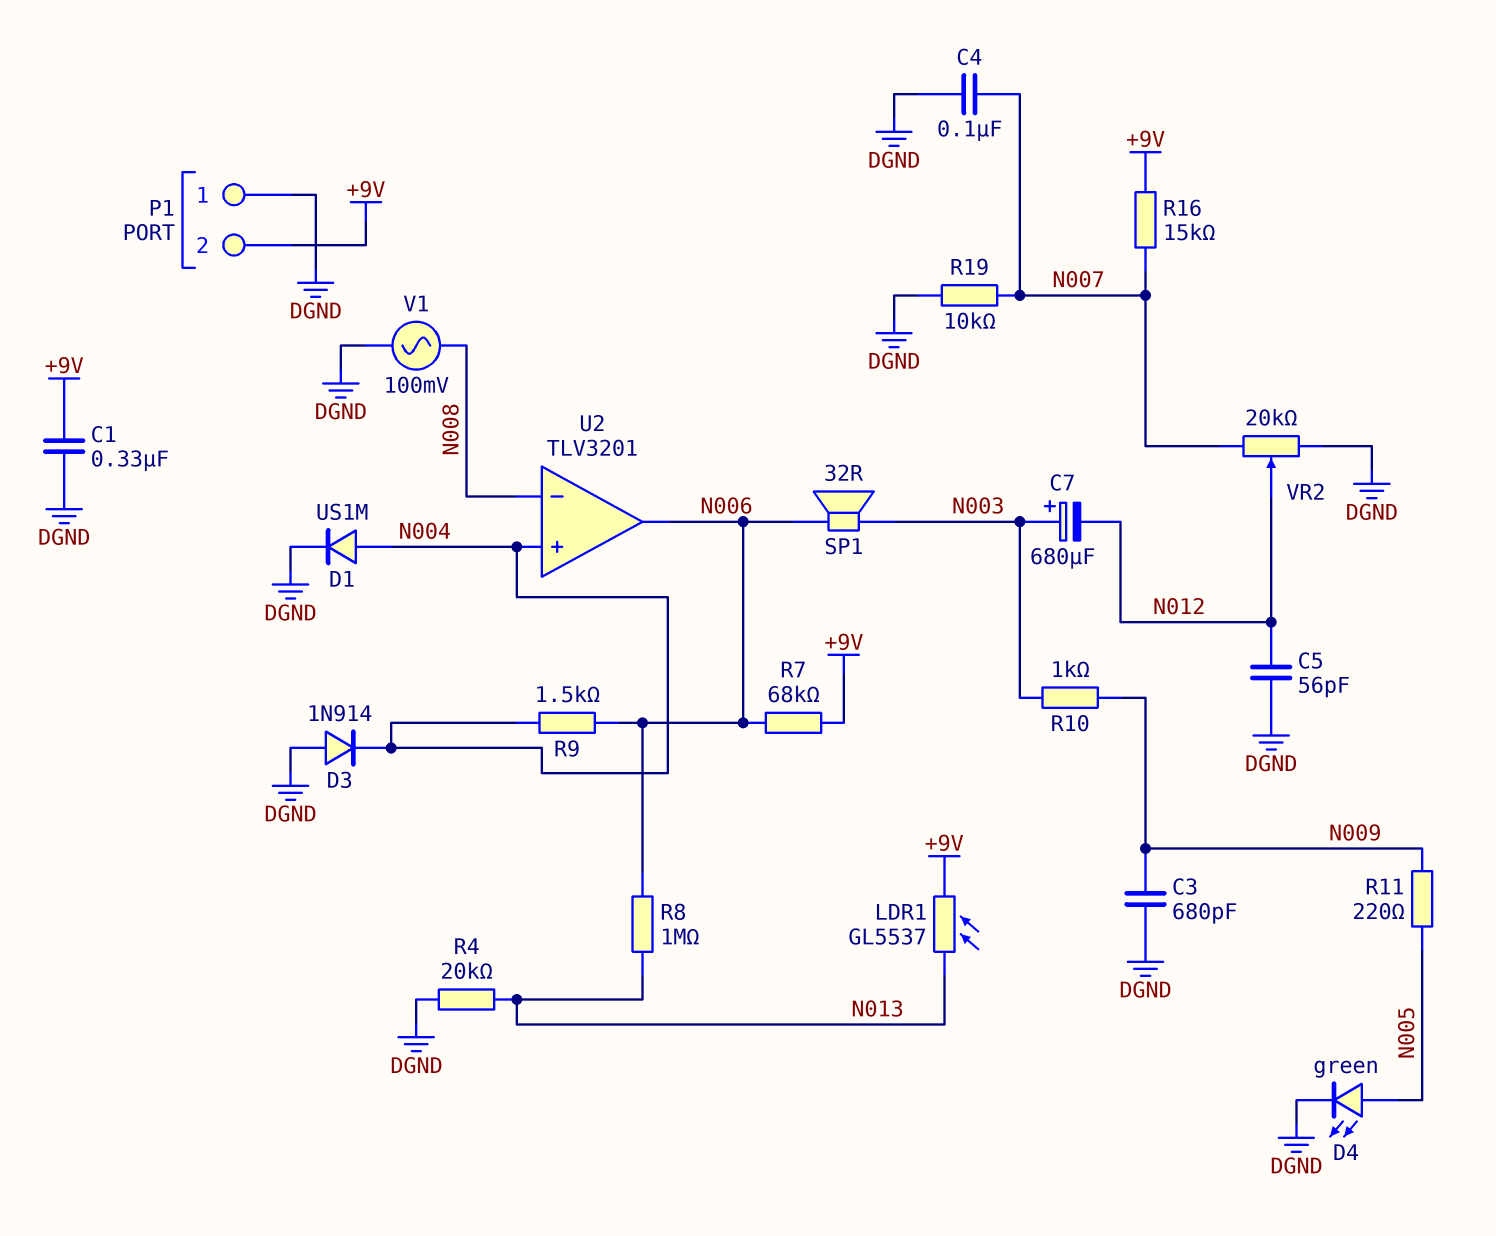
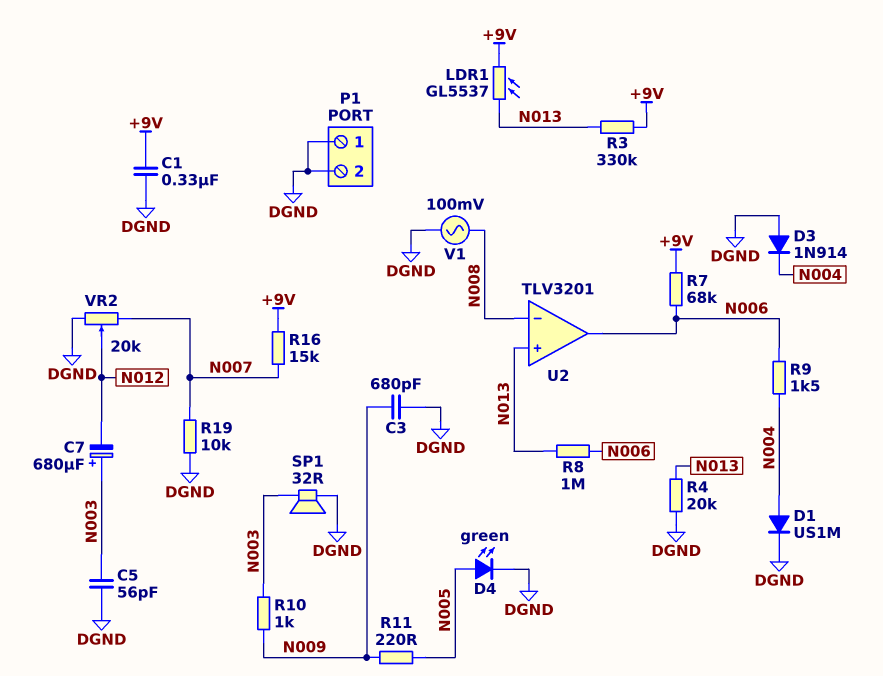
C4: 100nF (DGND, N007) -> none
C5: 56pF (DGND, N012) -> 56pF (DGND, N003)
P1 pin 2: +9V -> DGND
R3: none -> 330k (+9V, N013)
SP1: speaker 32R (N003, N006) -> speaker 32R (DGND, N003)
U2 pin in+: N004 -> N013

